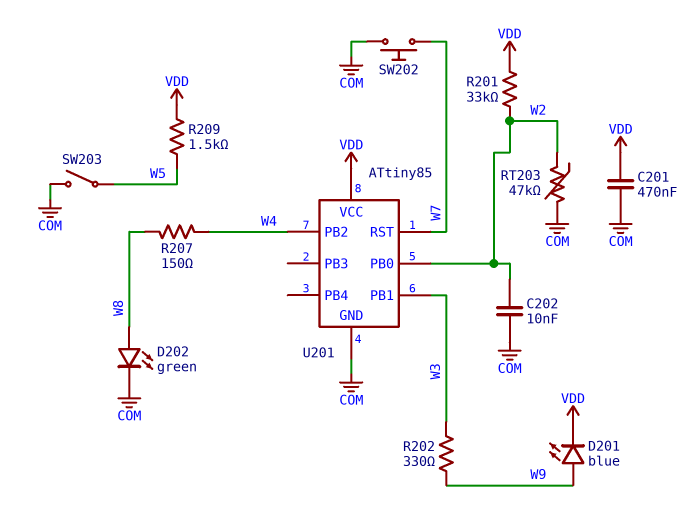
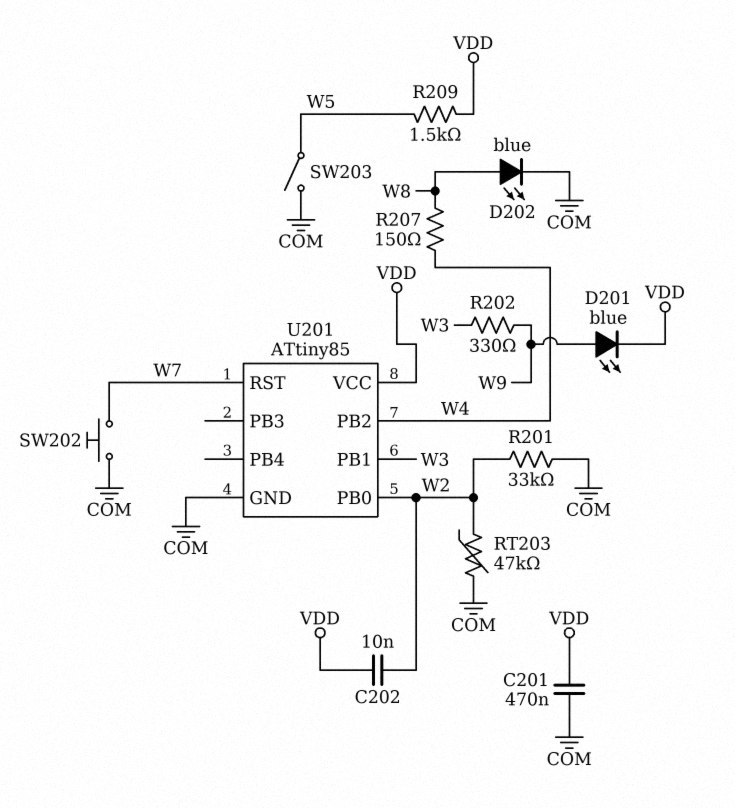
C202: 10nF (COM, W2) -> 10nF (VDD, W2)
D202: LED green (A W8, K COM) -> LED blue (A W8, K COM)
R201: 33k (VDD, W2) -> 33k (COM, W2)

